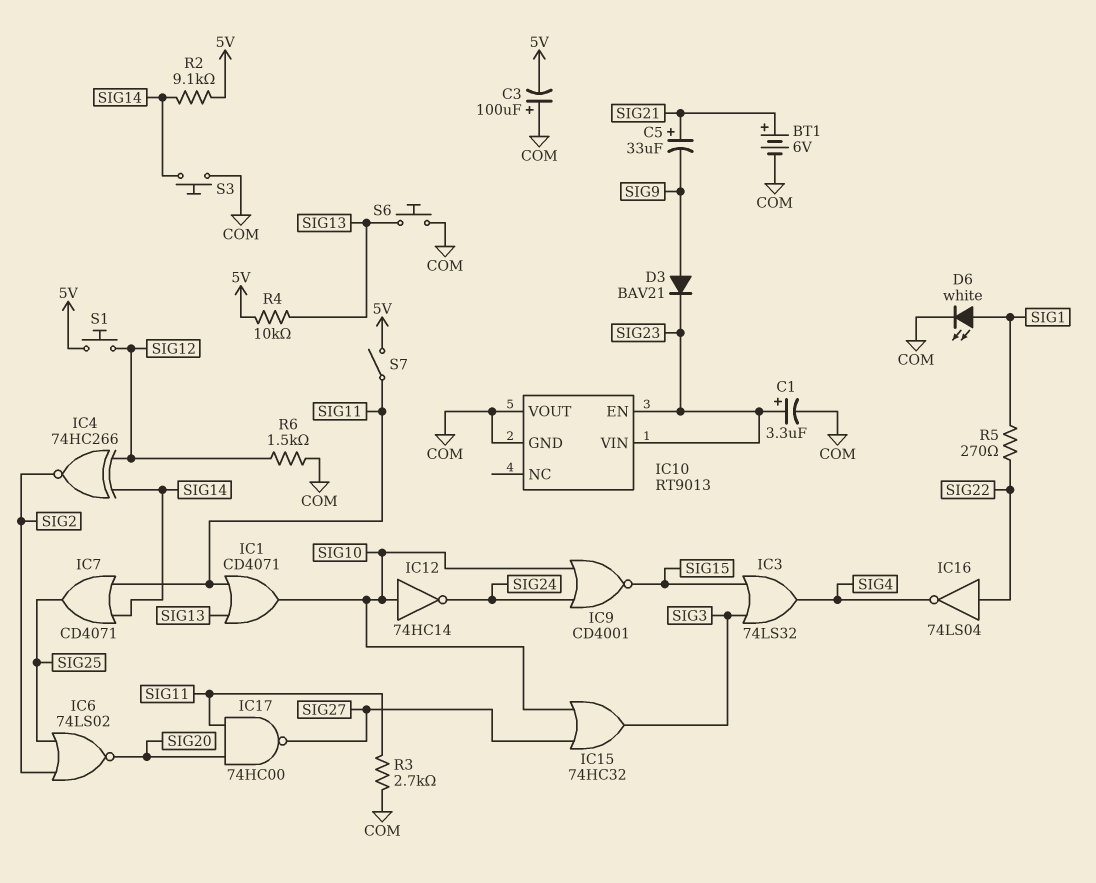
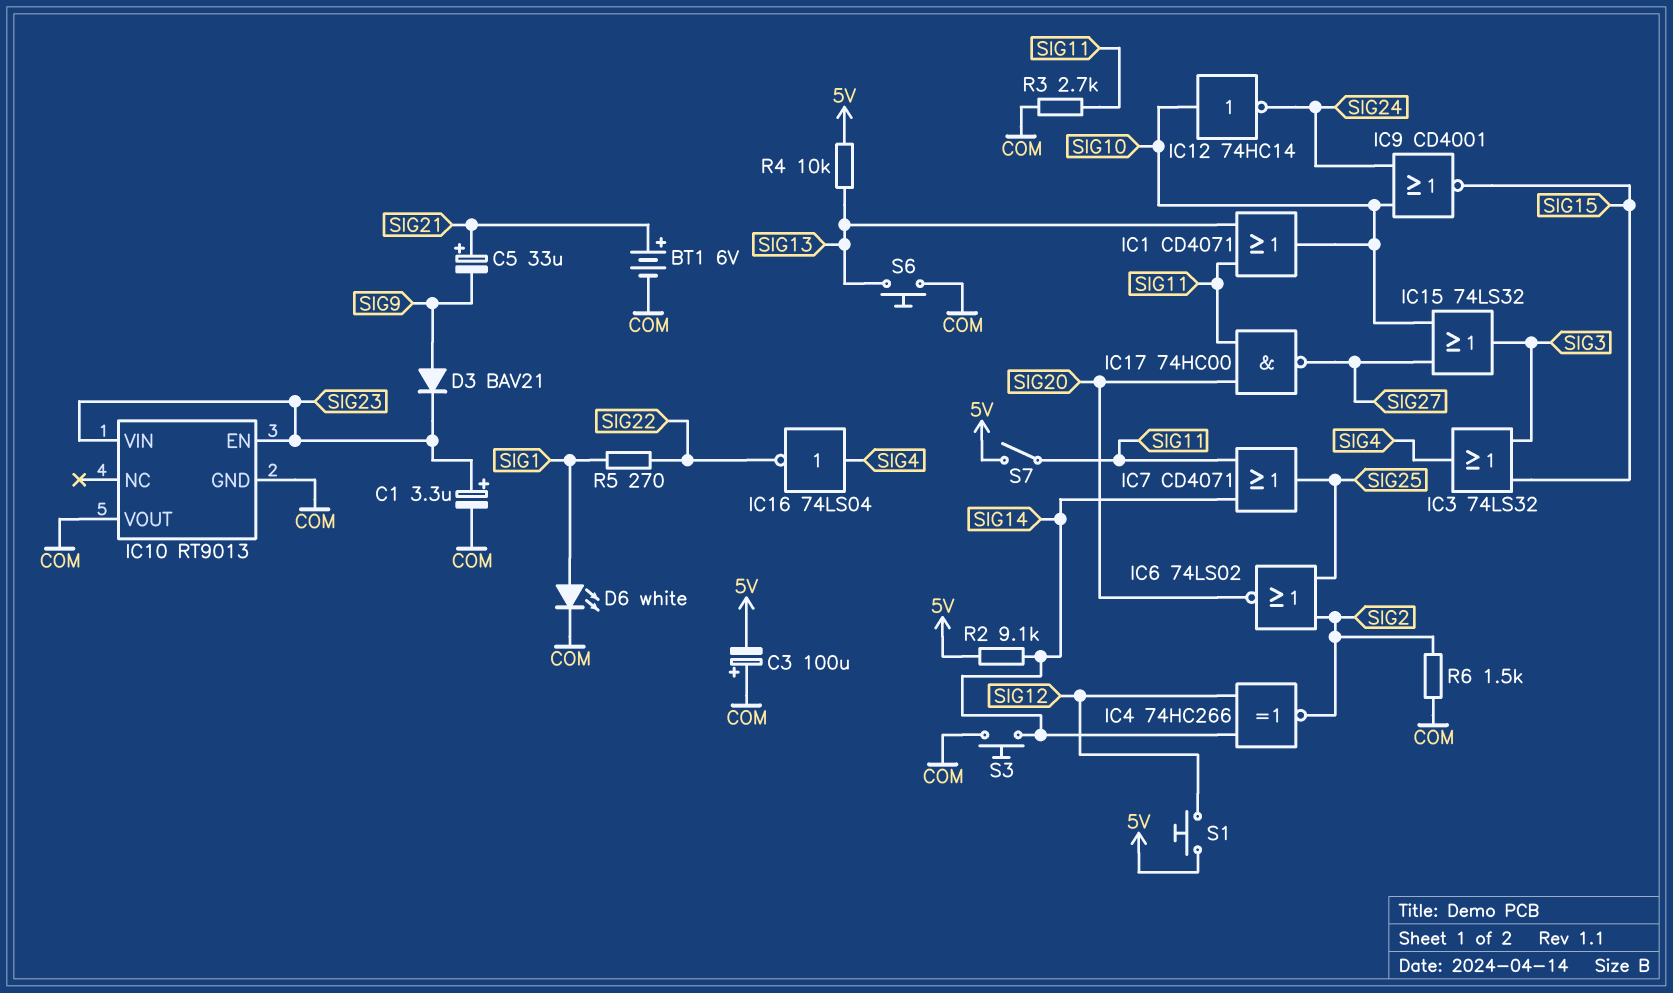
IC15: OR 74HC32 (in SIG10, in SIG27, out SIG3) -> OR 74LS32 (in SIG10, in SIG27, out SIG3)
IC16: NOT 74LS04 (in SIG22, out SIG4) -> NOT 74LS04 (in SIG4, out SIG22)
R6: 1.5k (COM, SIG12) -> 1.5k (COM, SIG2)

